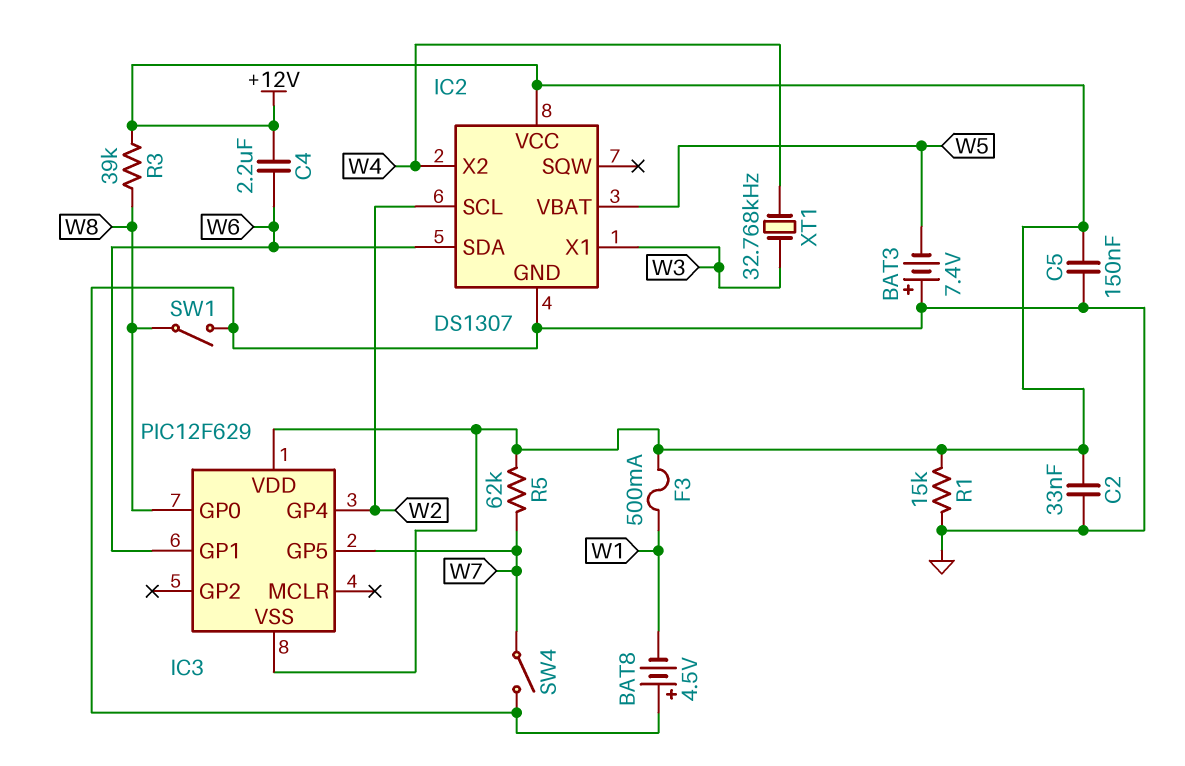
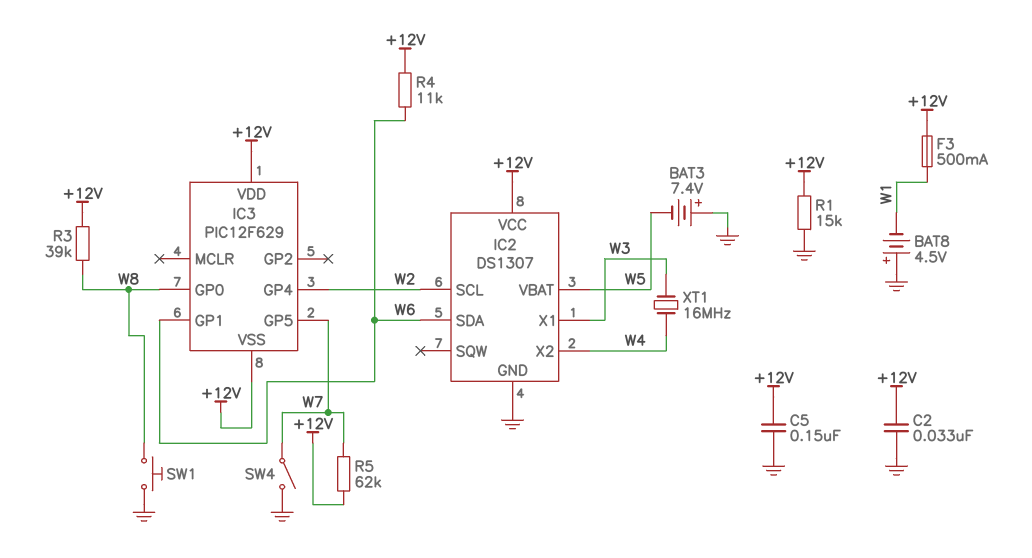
C4: 2.2uF (+12V, W6) -> none
R4: none -> 11k (+12V, W6)
SW1: switch (GND, W8) -> button (GND, W8)
XT1: 32.768kHz (W3, W4) -> 16MHz (W3, W4)

